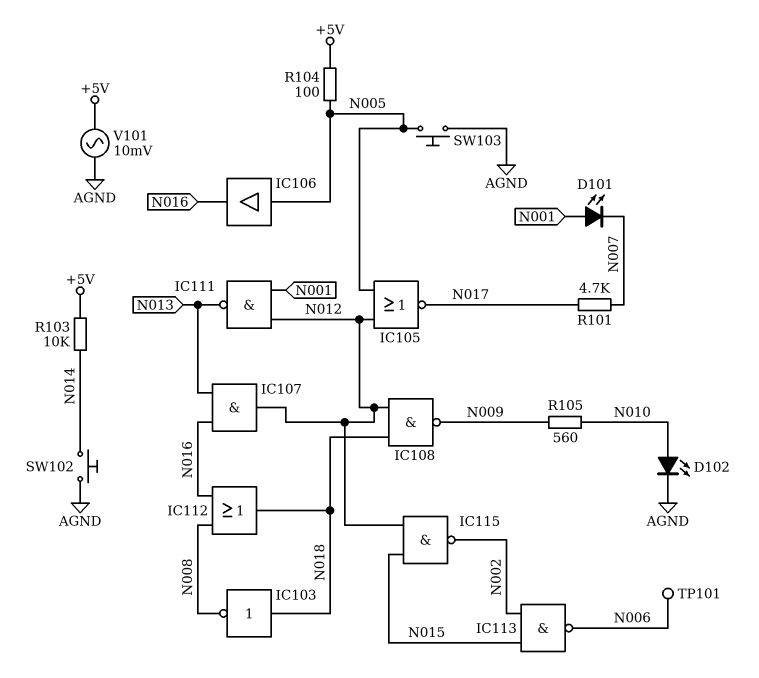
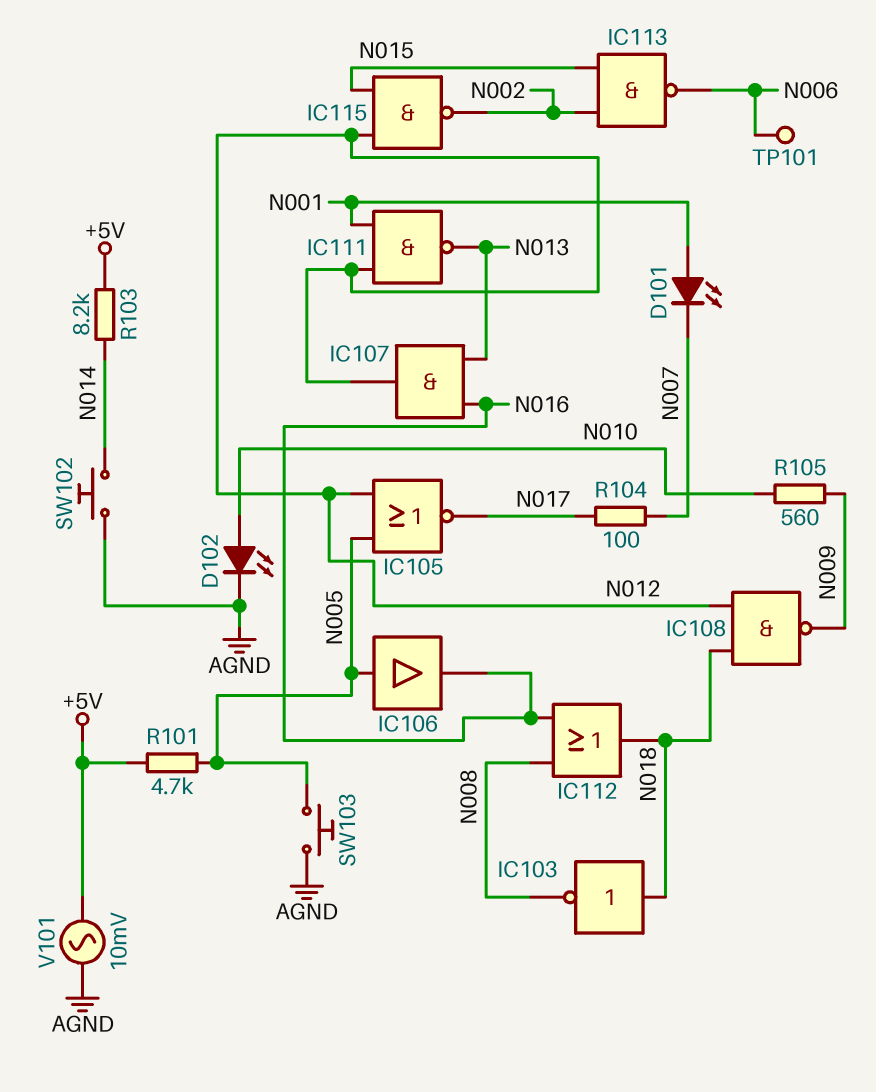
R101: 4.7k (N007, N017) -> 4.7k (+5V, N005)
R103: 10k (+5V, N014) -> 8.2k (+5V, N014)
R104: 100 (+5V, N005) -> 100 (N007, N017)

